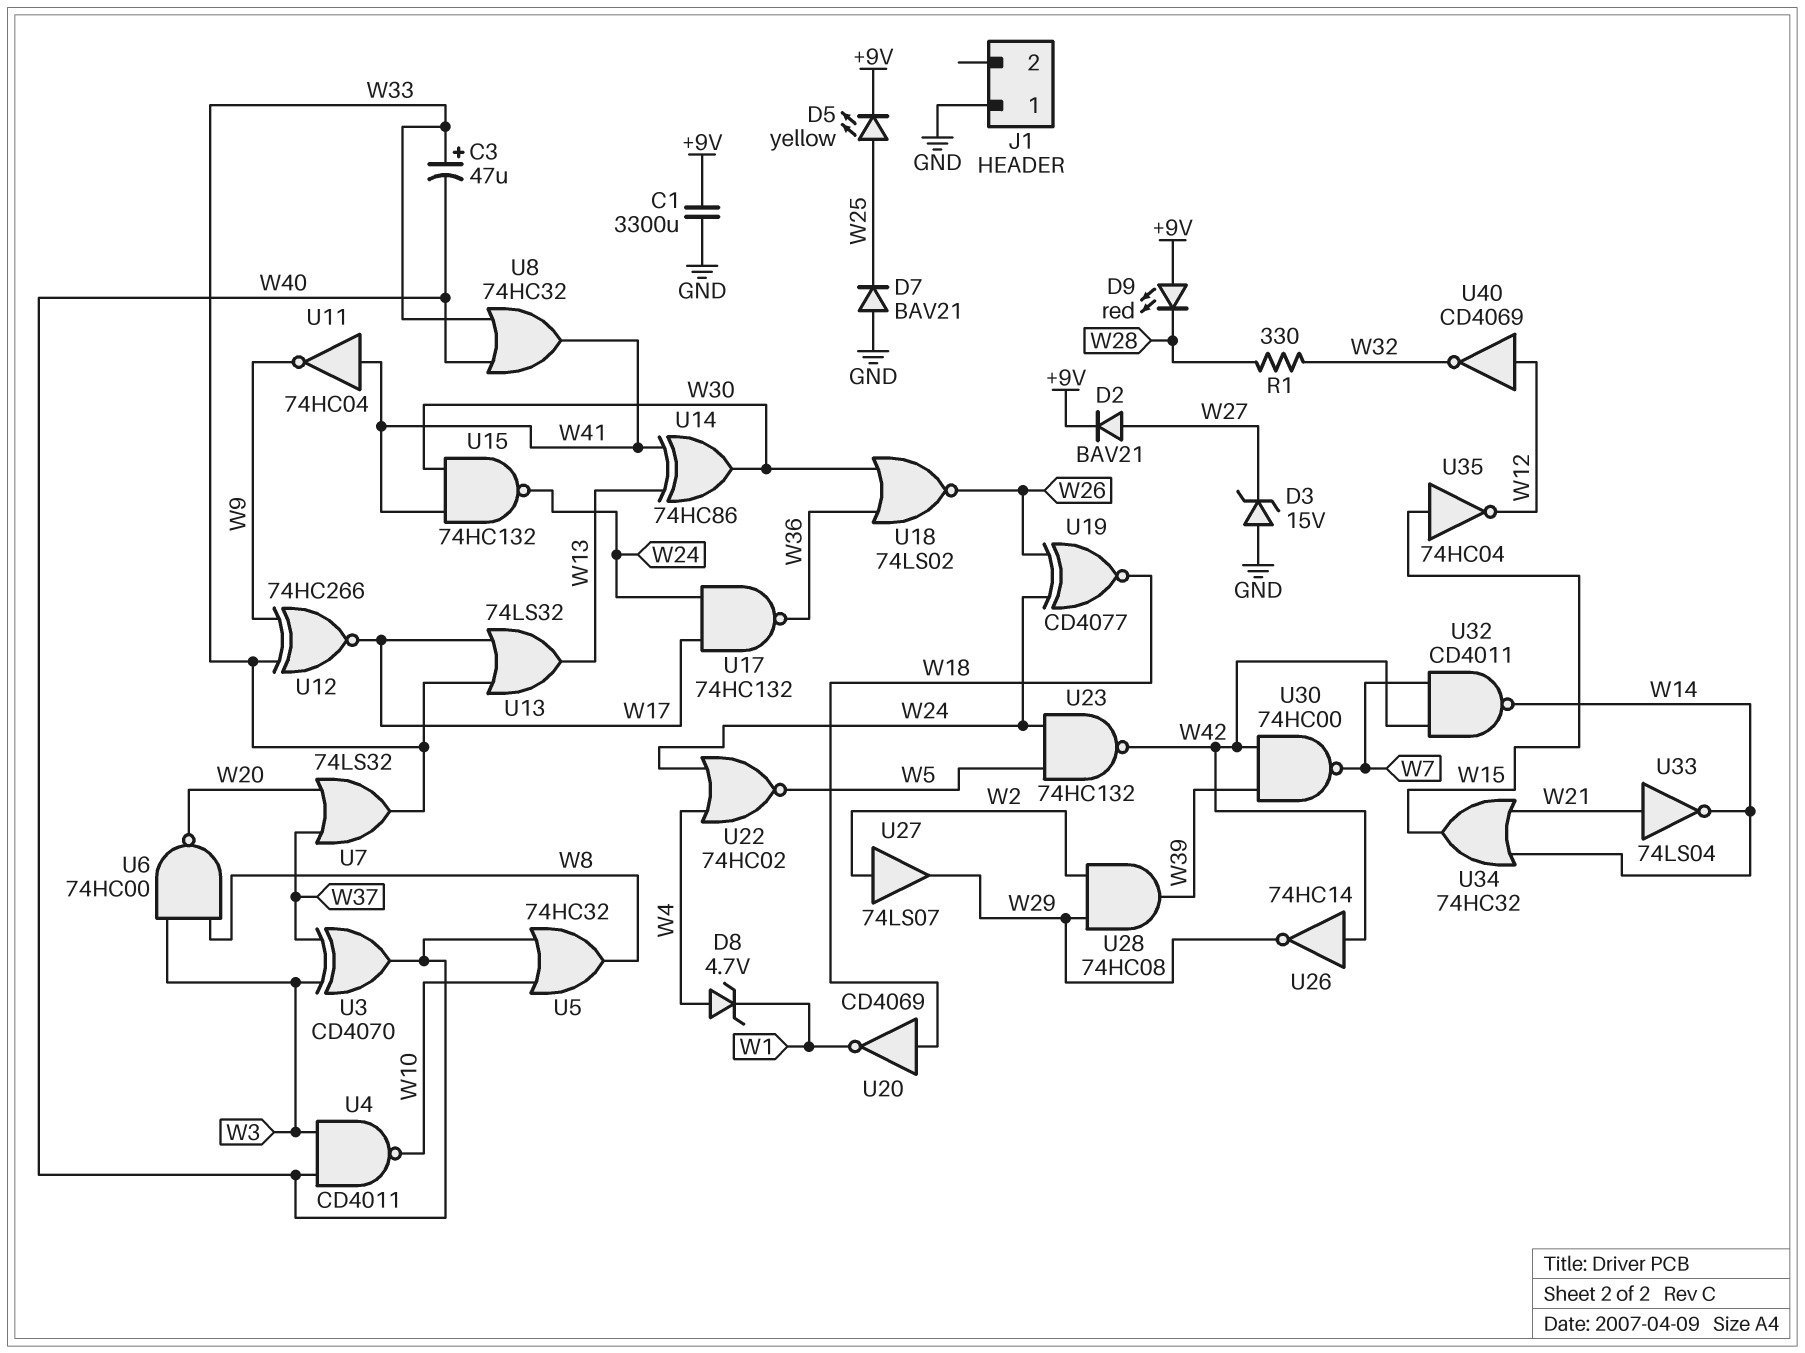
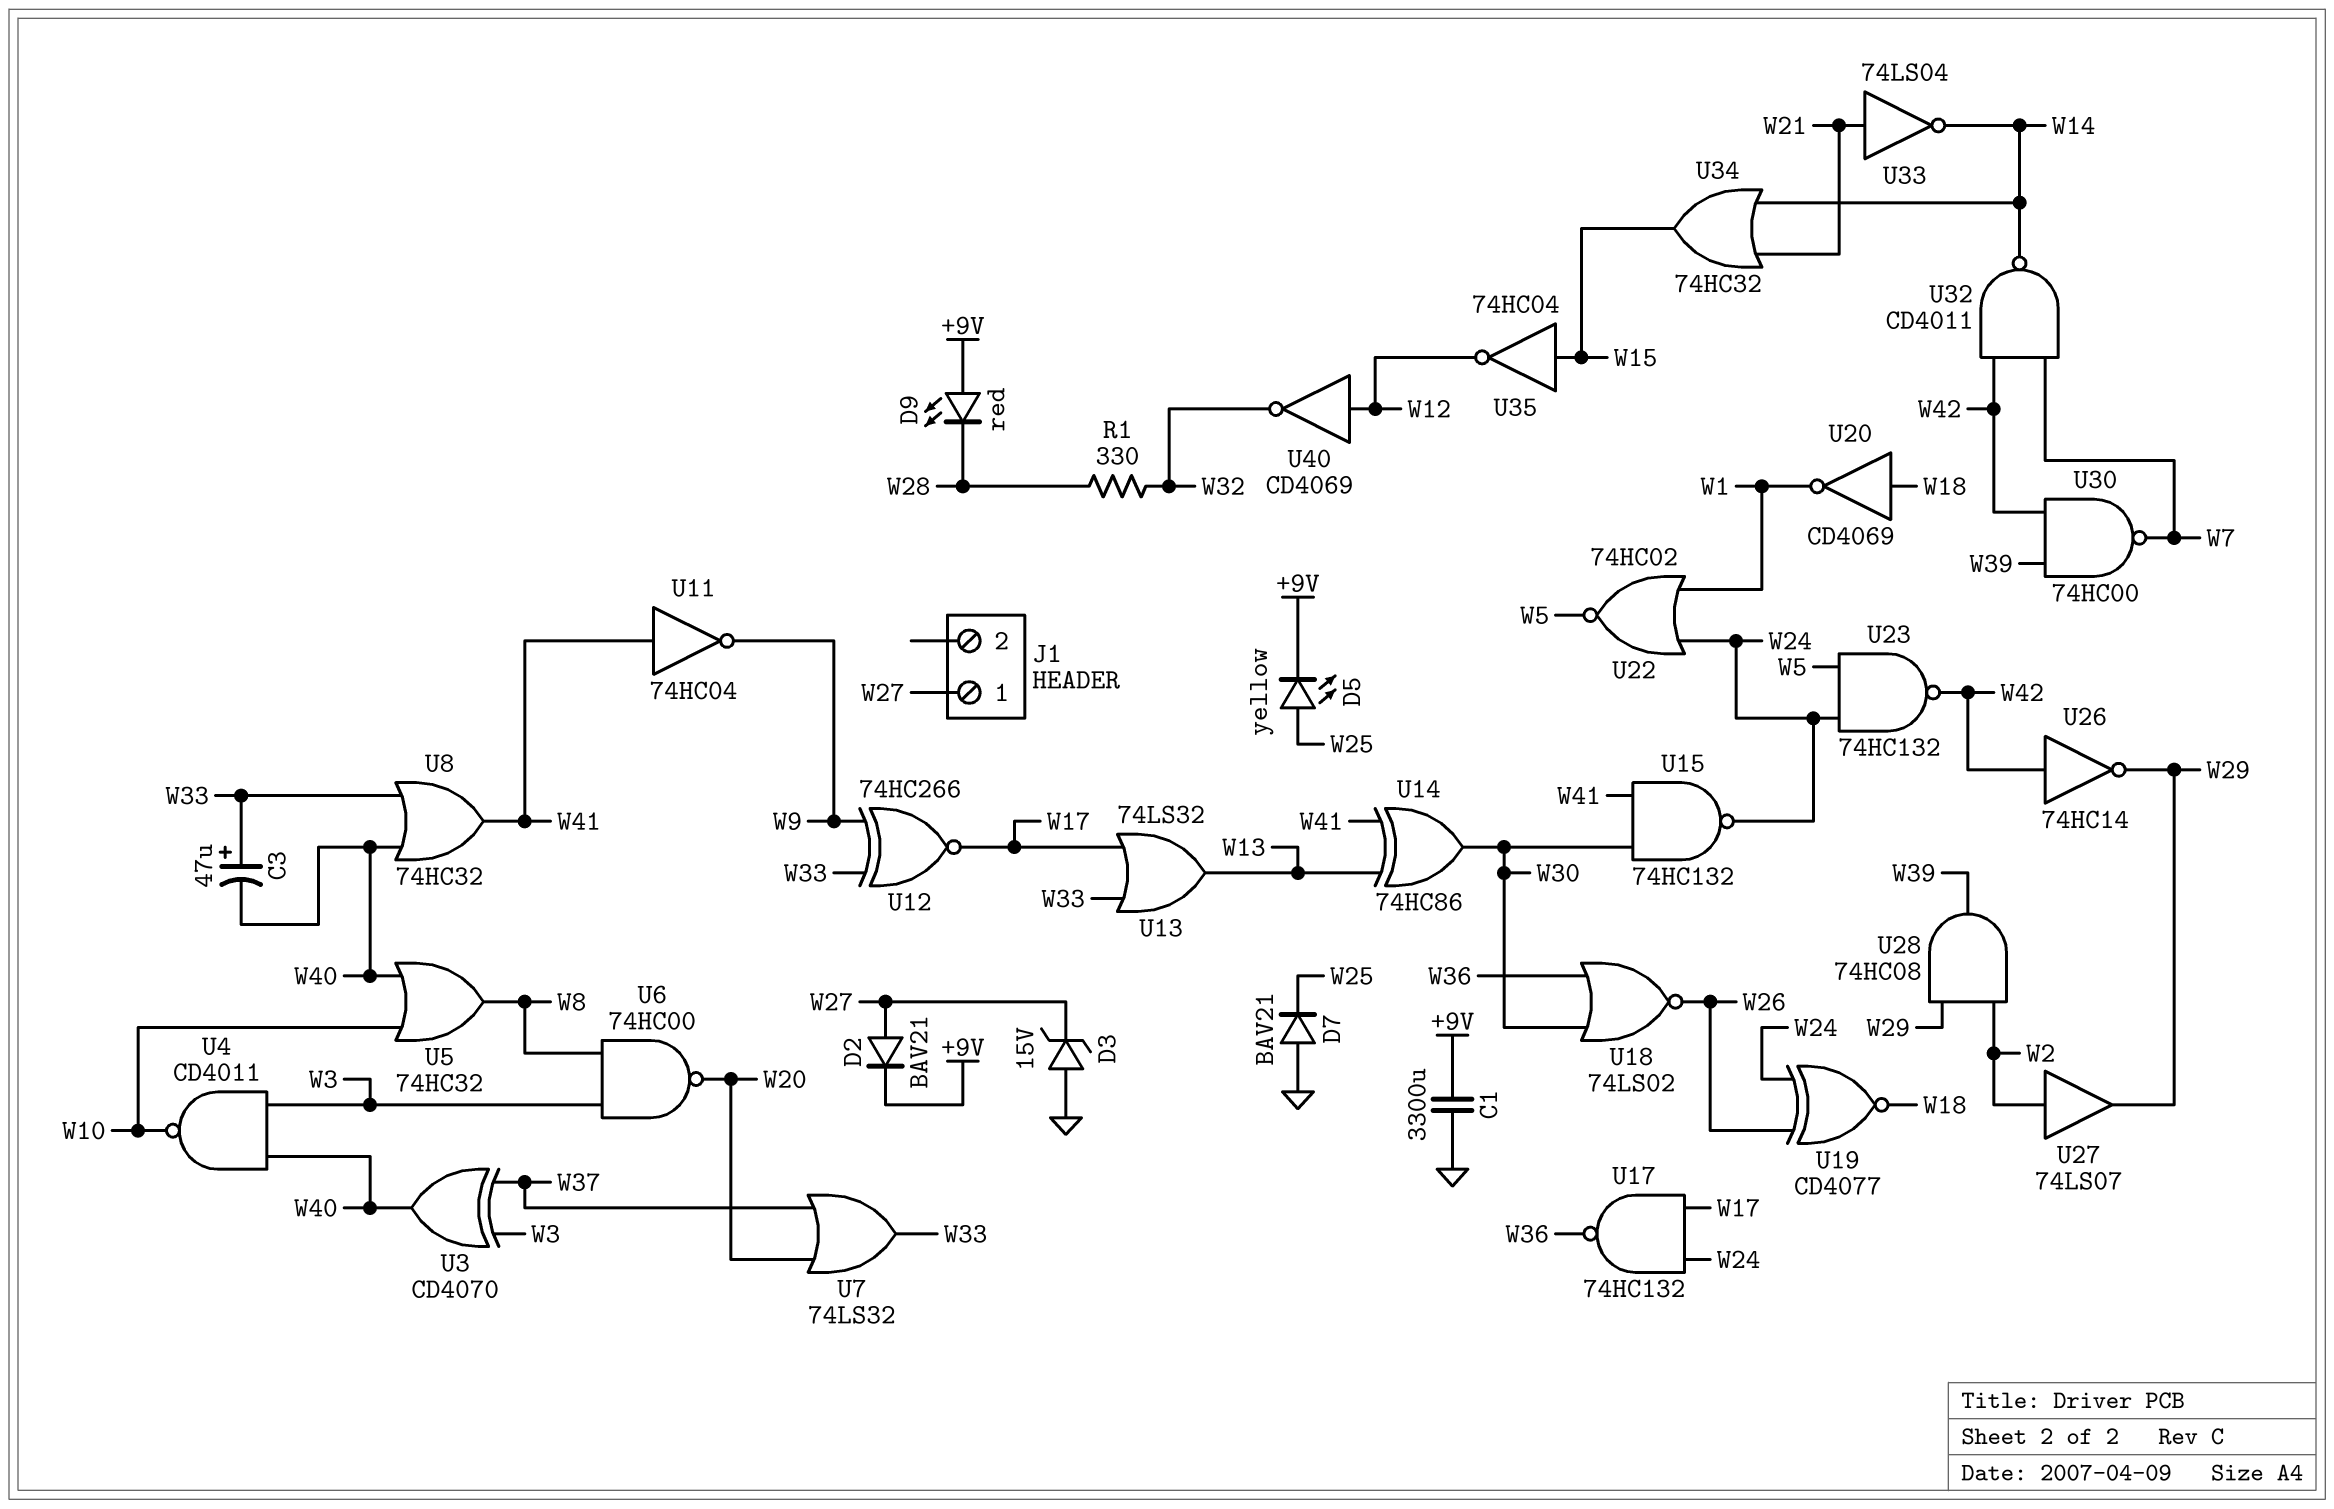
D8: zener 4.7V (A W4, K W1) -> none
J1 pin 1: GND -> W27
U22: NOR 74HC02 (in W4, in W24, out W5) -> NOR 74HC02 (in W1, in W24, out W5)

